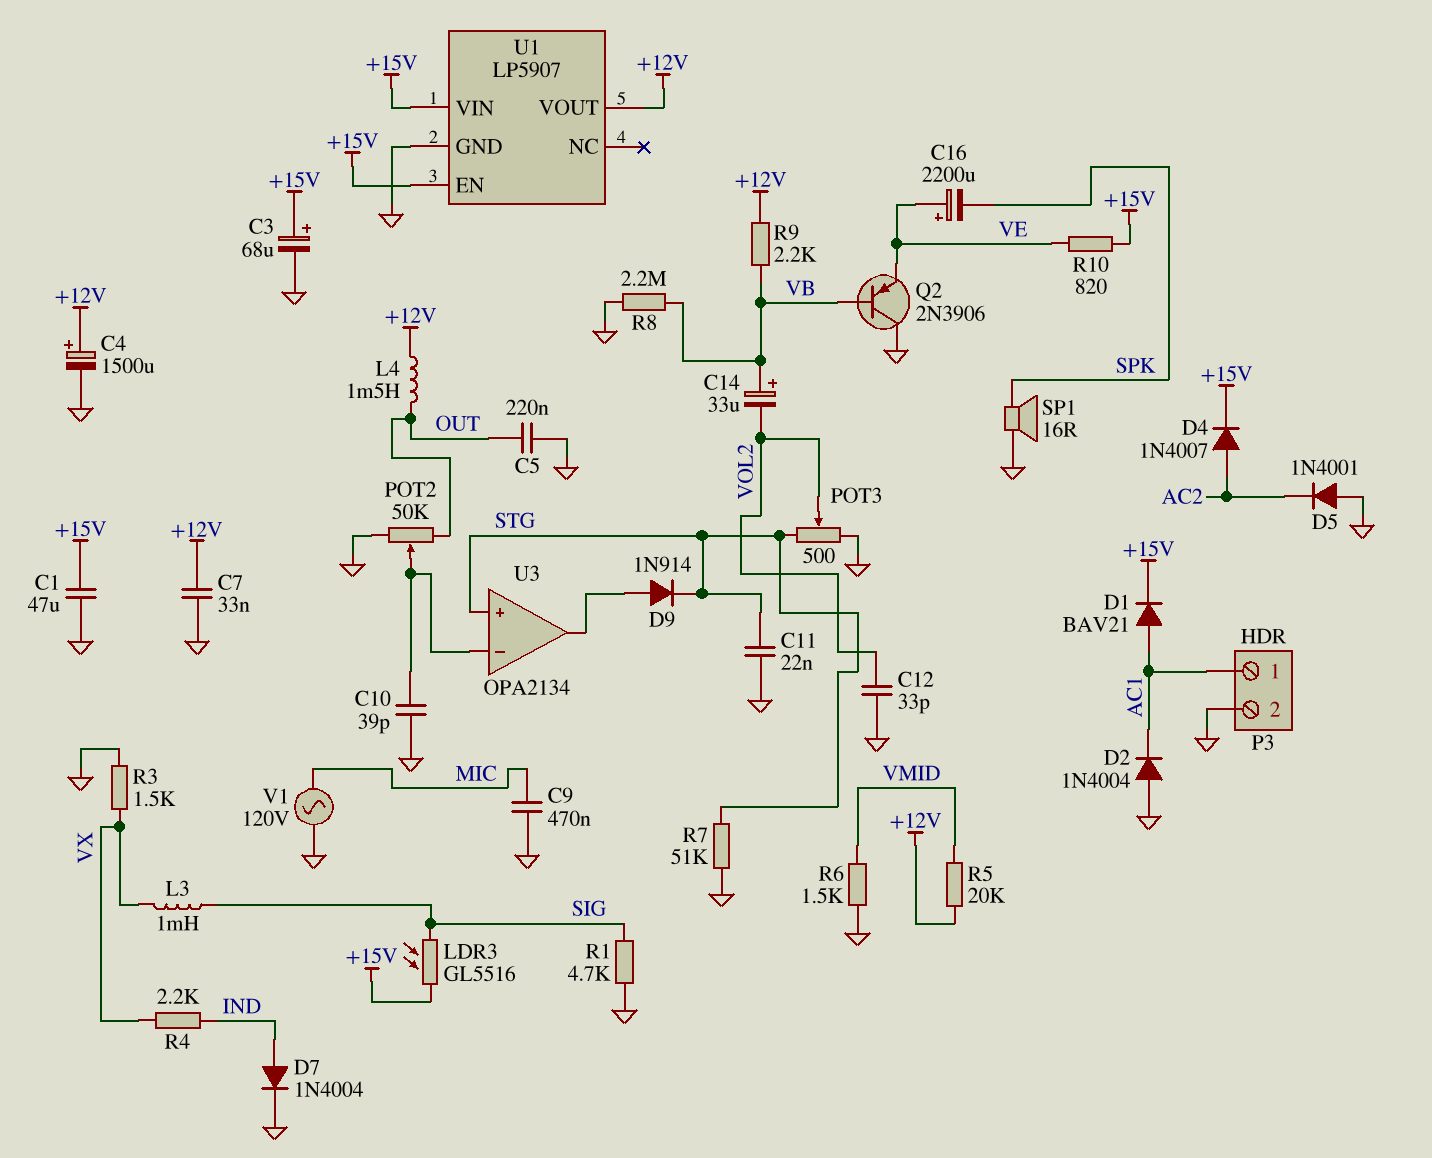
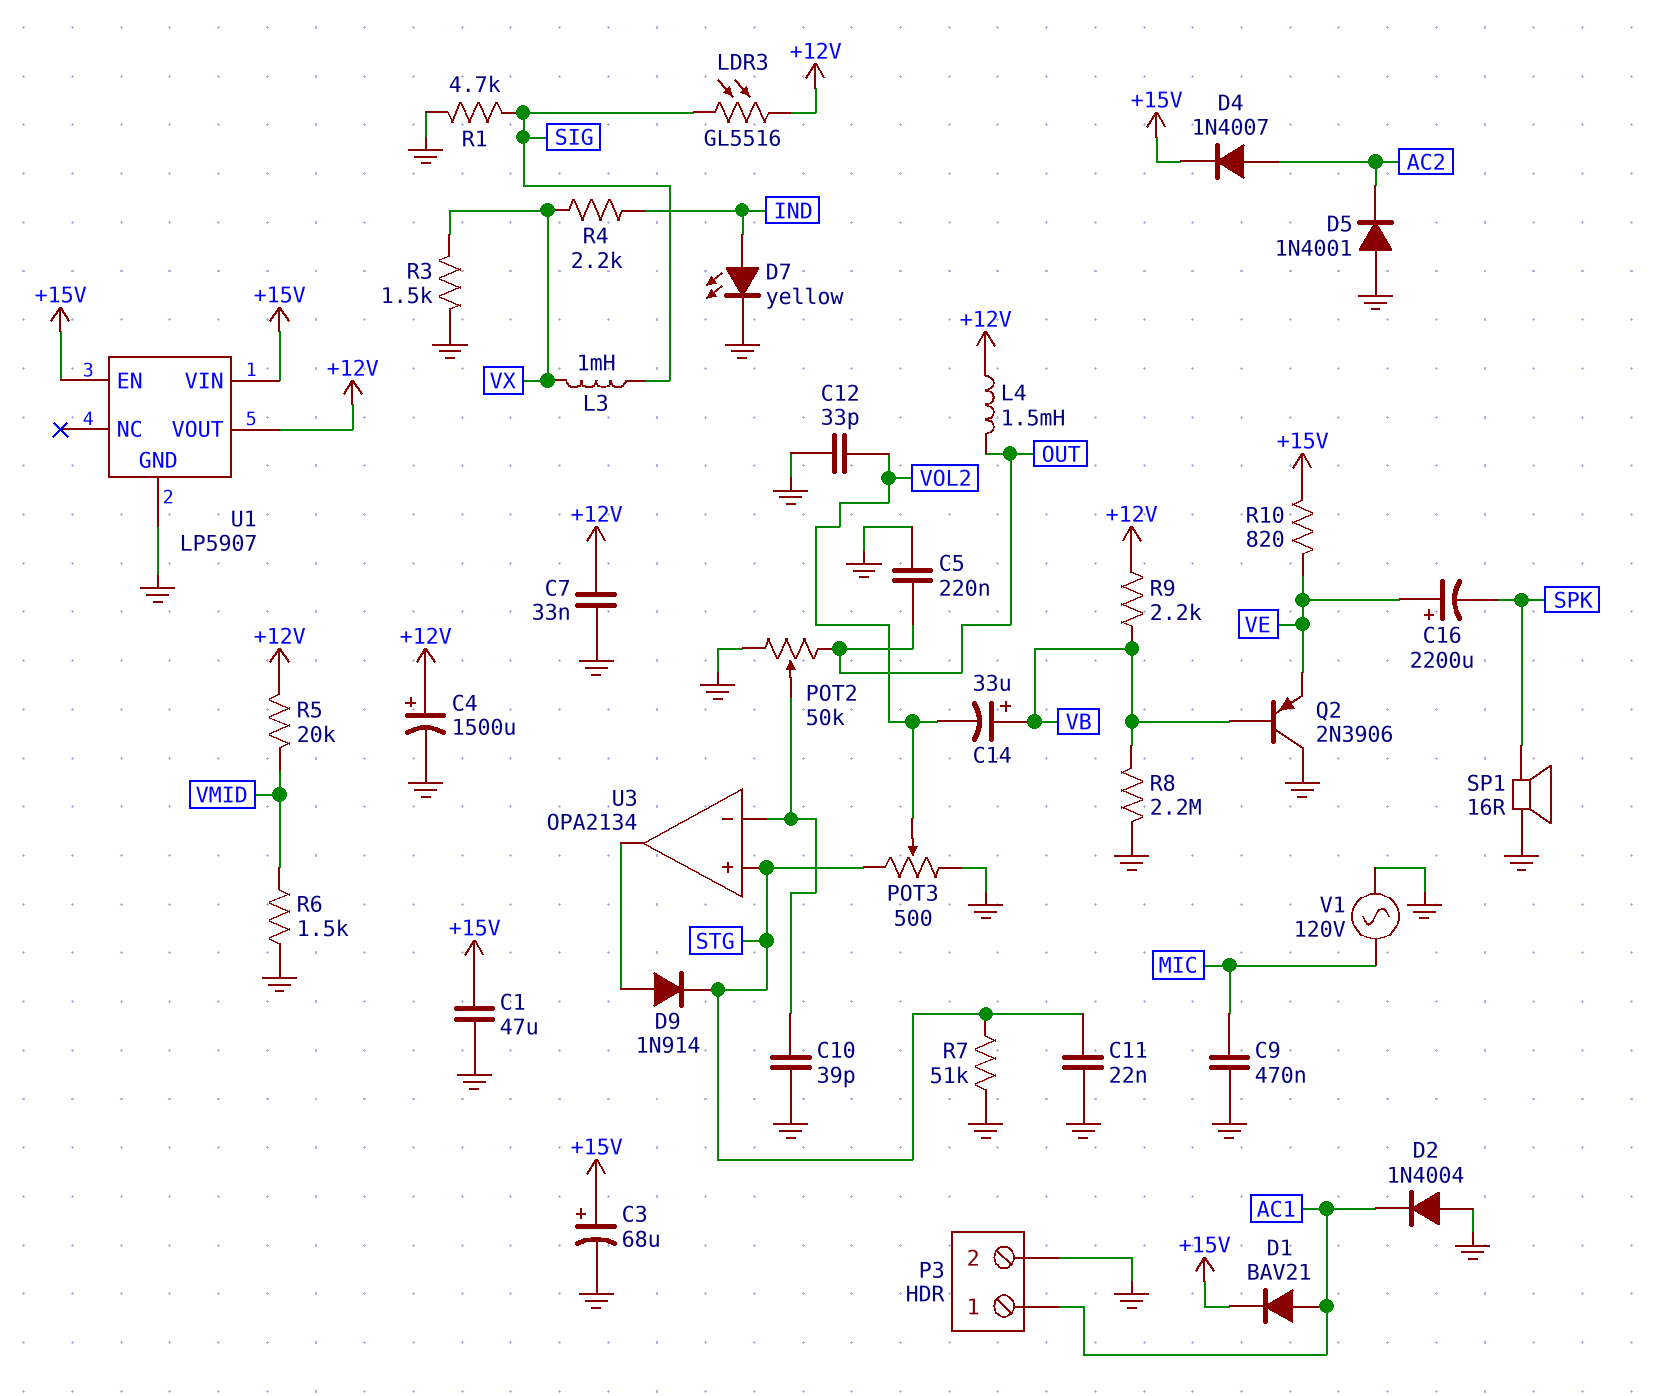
D7: diode 1N4004 (A IND, K GND) -> LED yellow (A IND, K GND)
LDR3: GL5516 (+15V, SIG) -> GL5516 (+12V, SIG)

